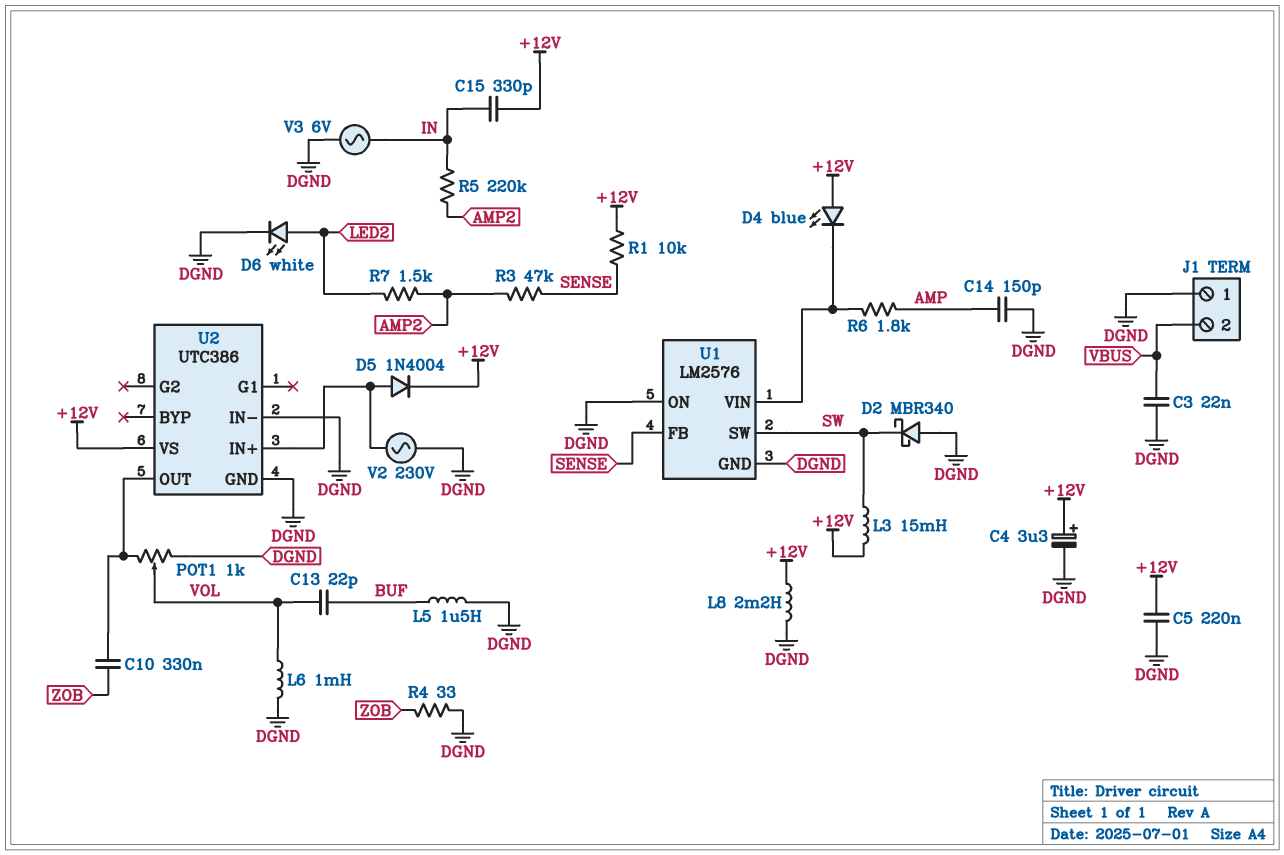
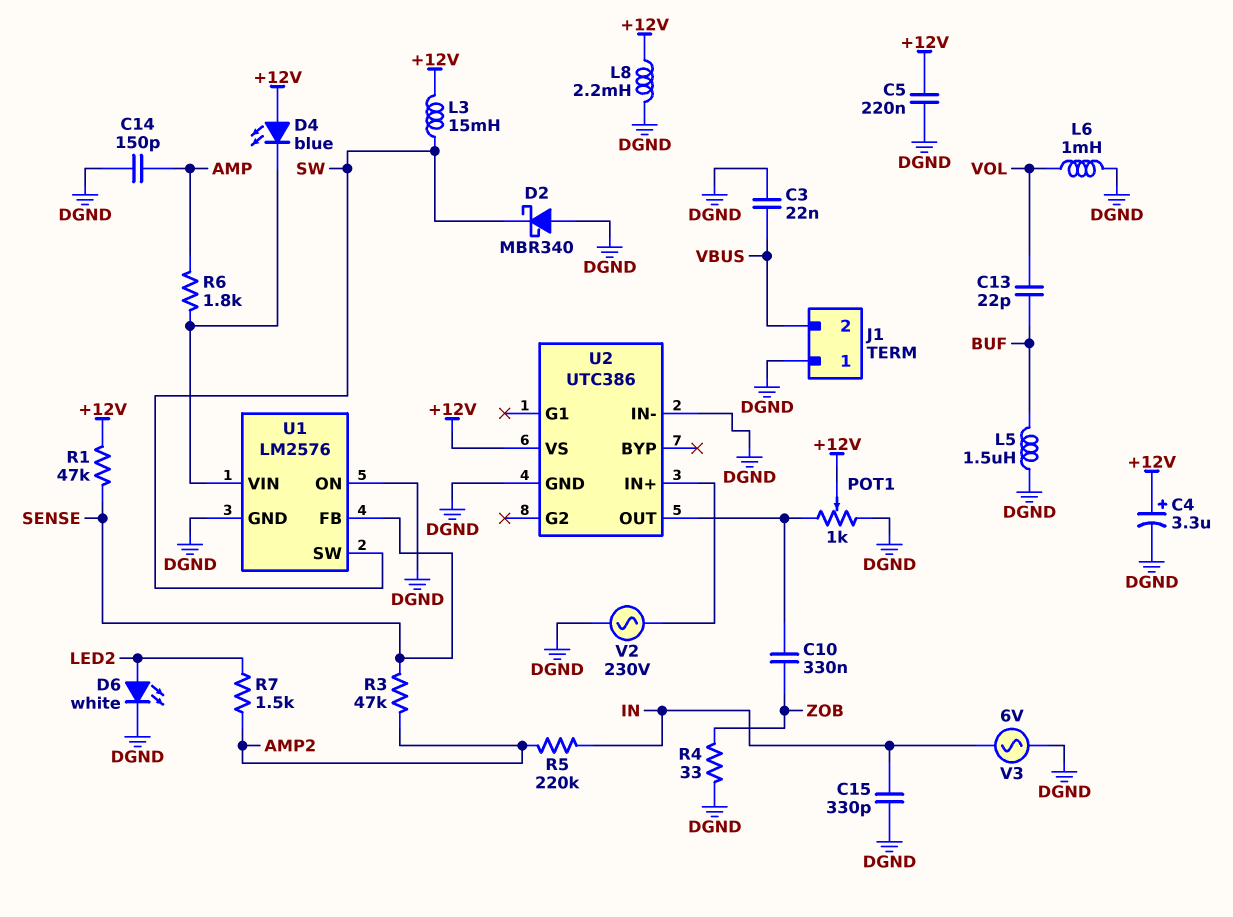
C15: 330pF (+12V, IN) -> 330pF (DGND, IN)
D5: diode 1N4004 (A U2/IN+, K +12V) -> none
POT1: 1k (DGND, U2/OUT, wiper VOL) -> 1k (DGND, U2/OUT, wiper +12V)
R1: 10k (+12V, SENSE) -> 47k (+12V, SENSE)

